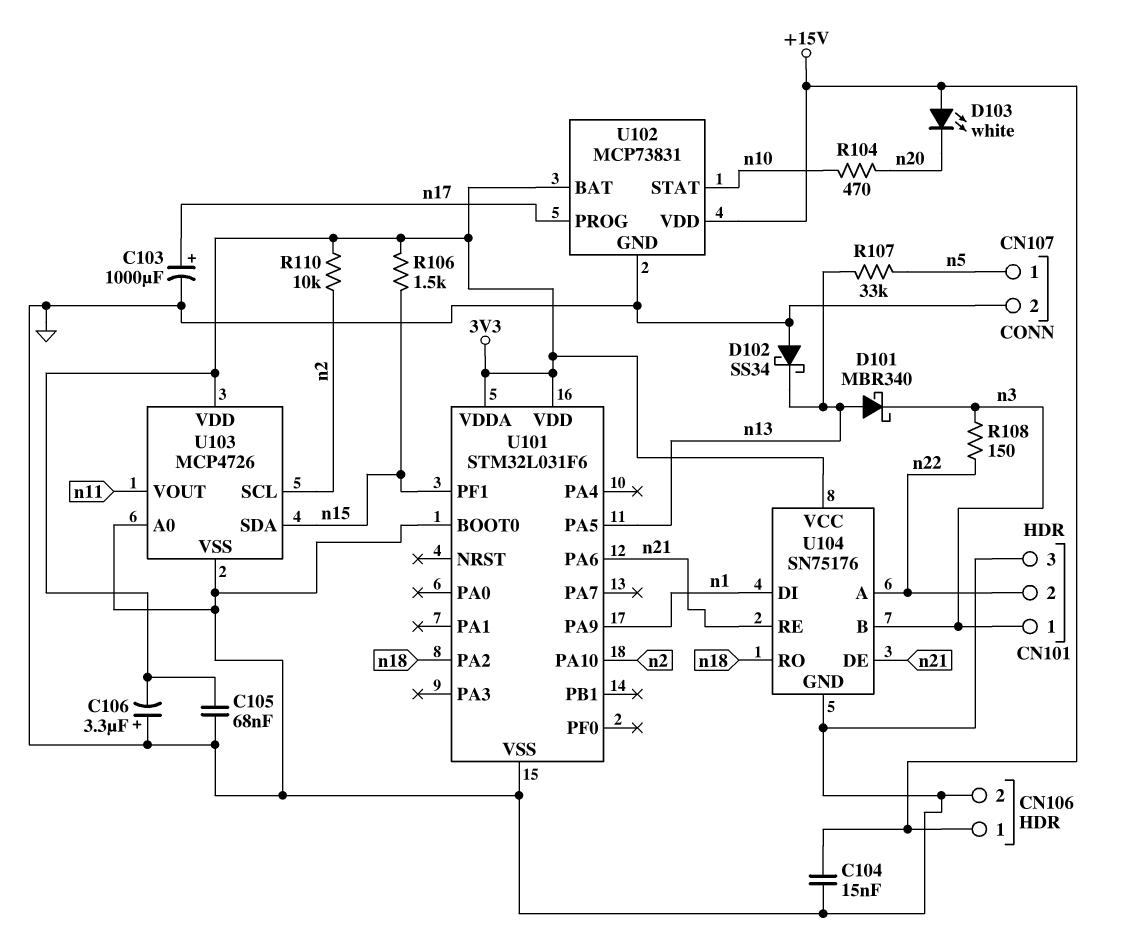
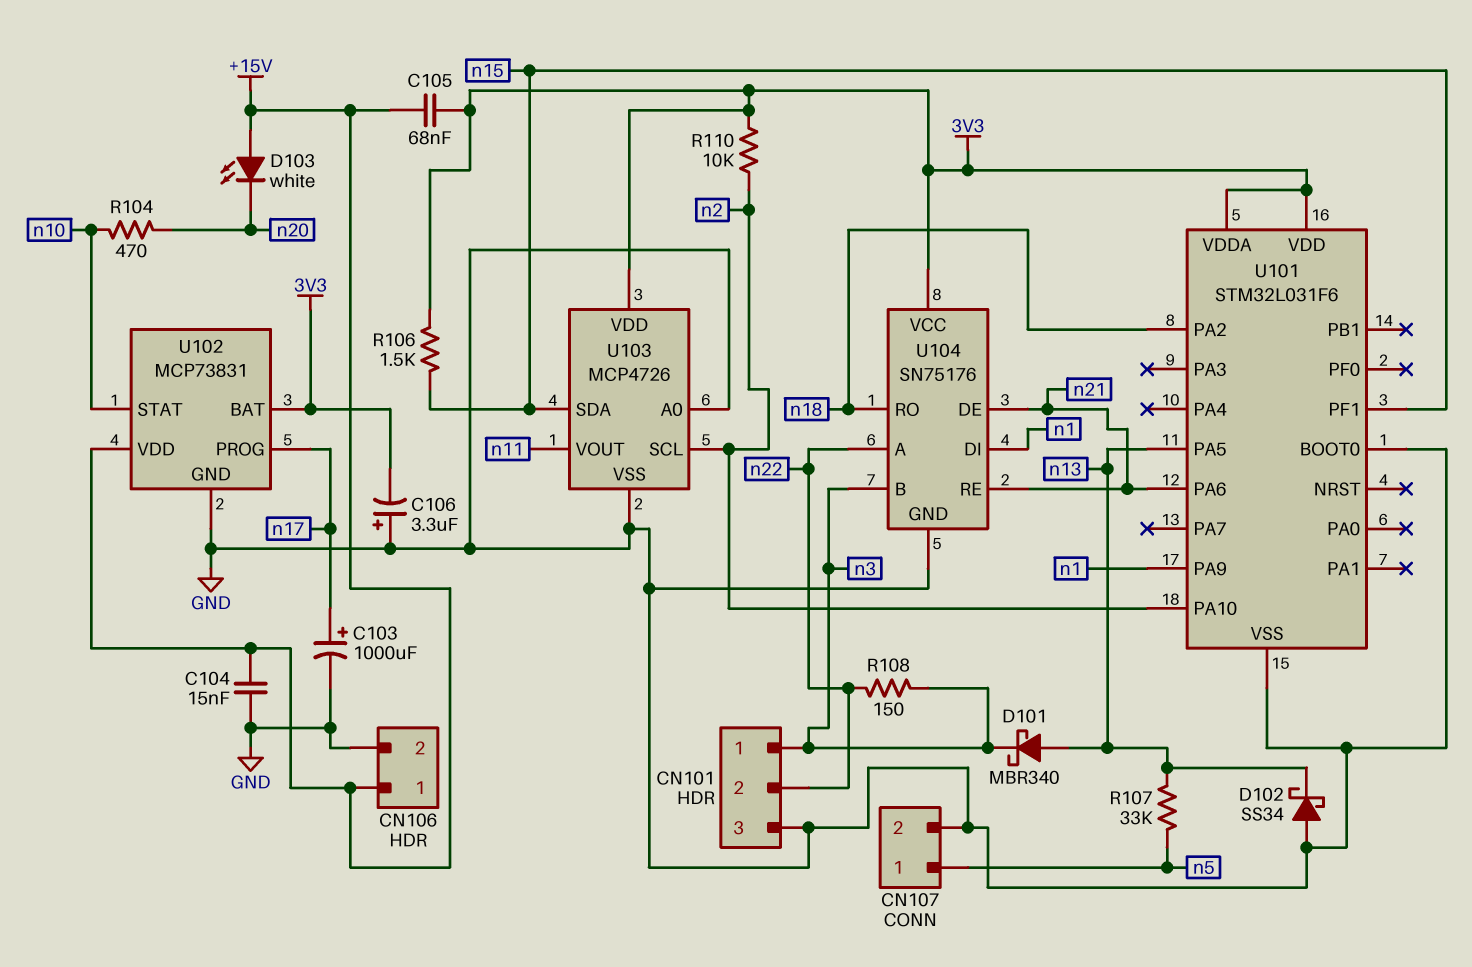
C105: 68nF (3V3, GND) -> 68nF (+15V, 3V3)

